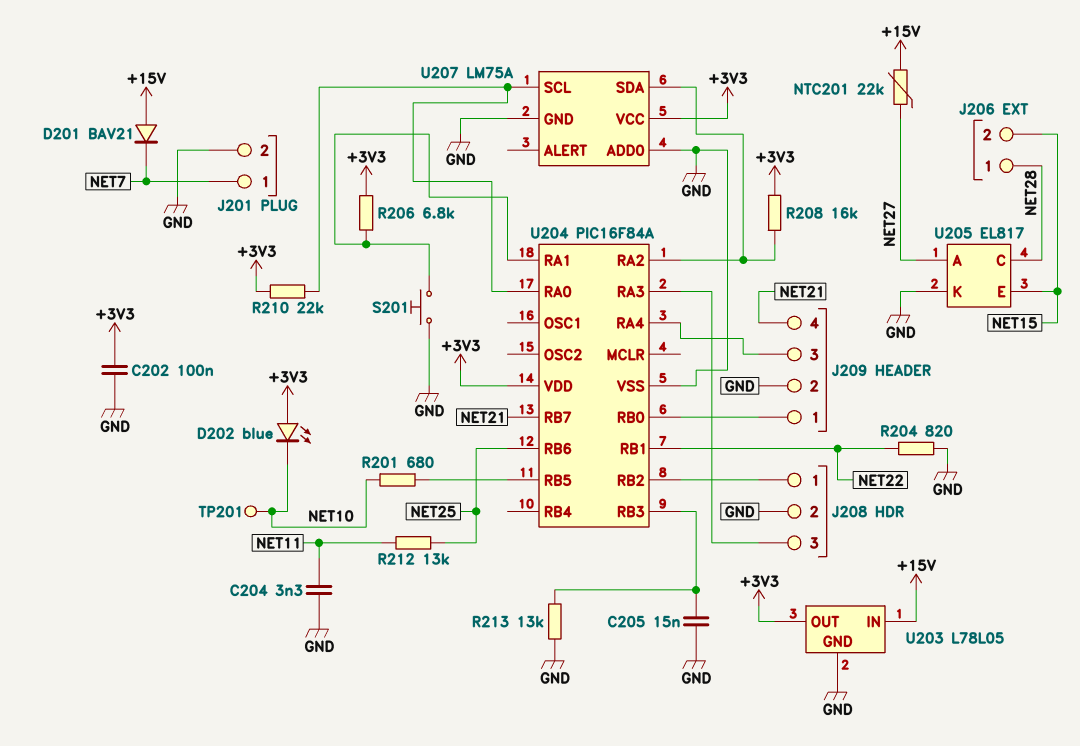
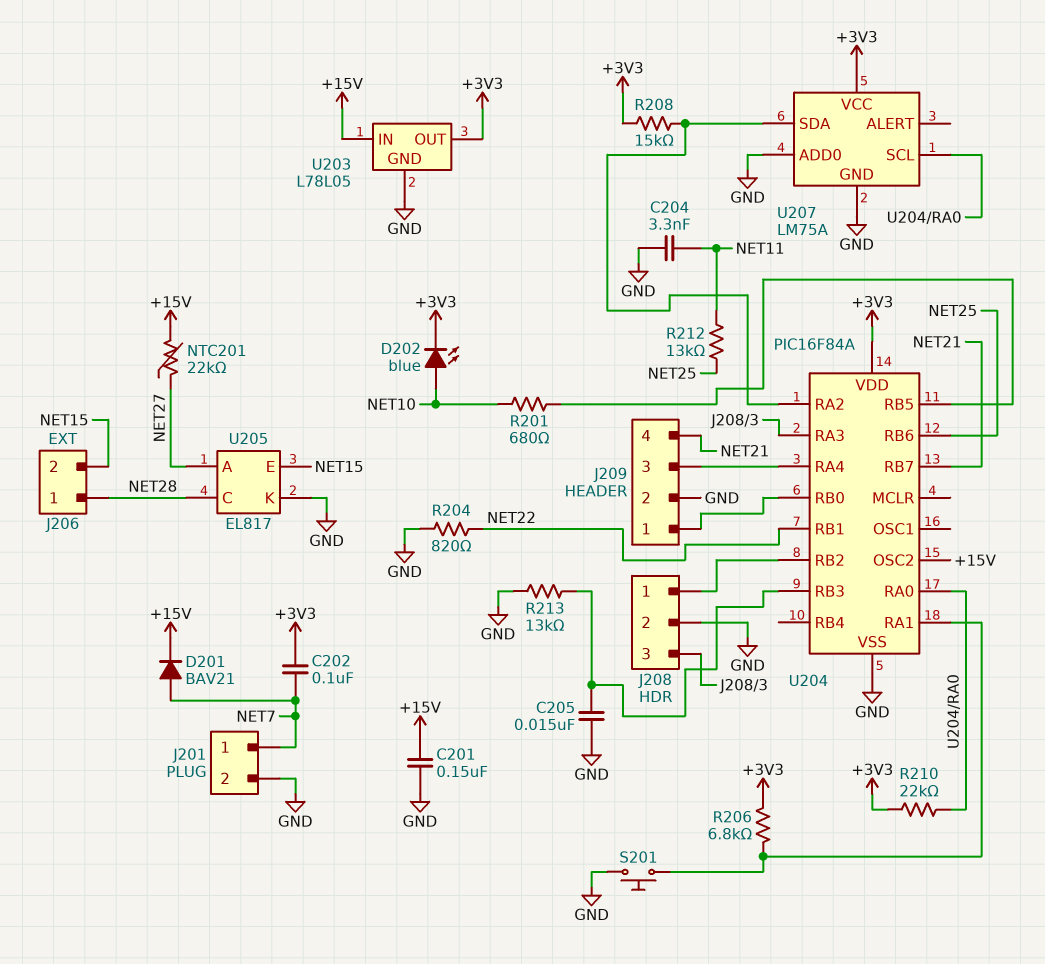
C201: none -> 150nF (+15V, GND)
C202: 100nF (+3V3, GND) -> 100nF (+3V3, NET7)
D201: diode BAV21 (A +15V, K NET7) -> diode BAV21 (A NET7, K +15V)
D202: LED blue (A +3V3, K NET10) -> LED blue (A NET10, K +3V3)
R208: 16k (+3V3, U204/RA2) -> 15k (+3V3, U204/RA2)
TP201: test point (NET10) -> none
U204 pin OSC2: none -> +15V

